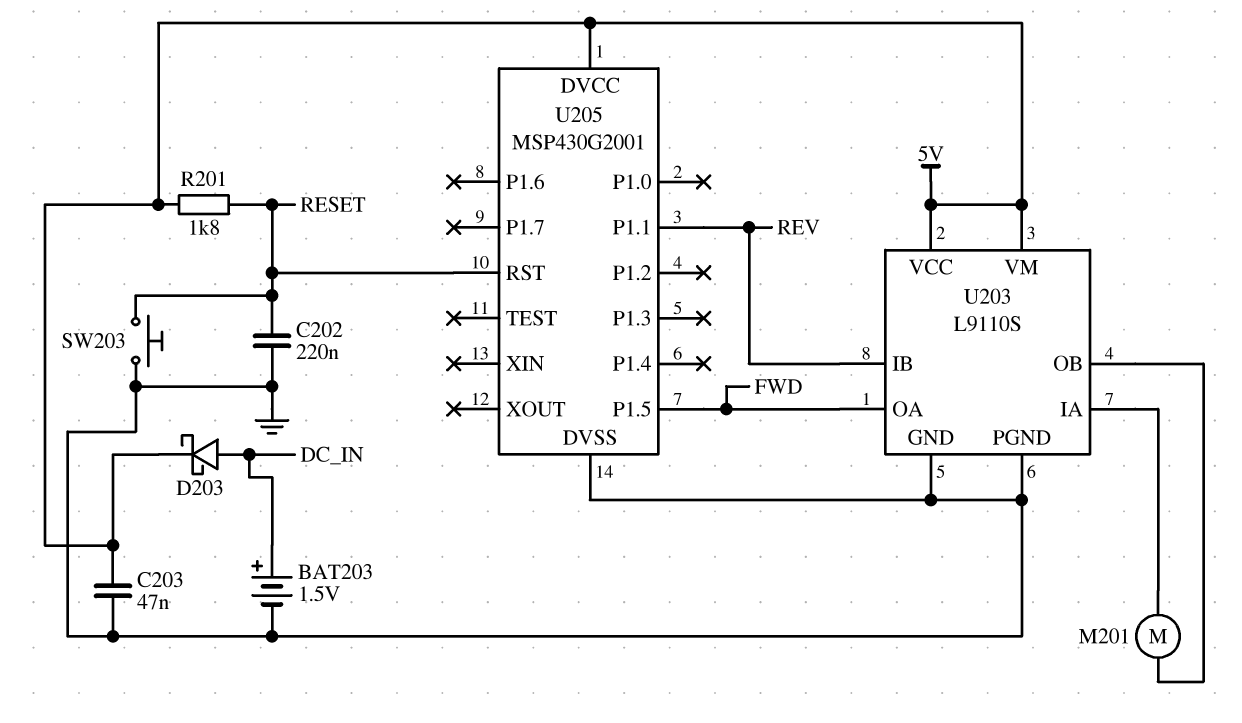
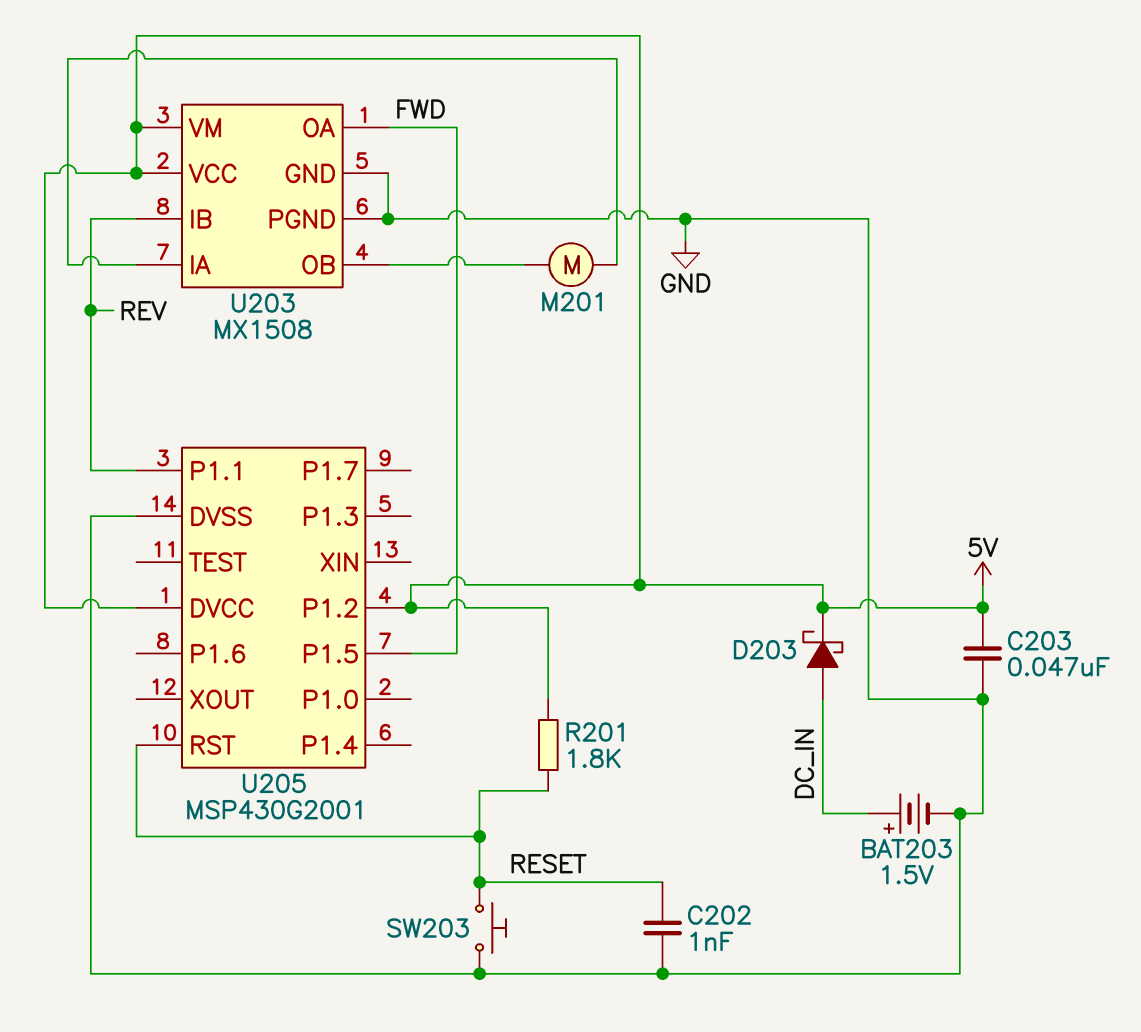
C202: 220nF (GND, RESET) -> 1nF (GND, RESET)
U203: L9110S -> MX1508
U205 pin P1.2: none -> 5V

